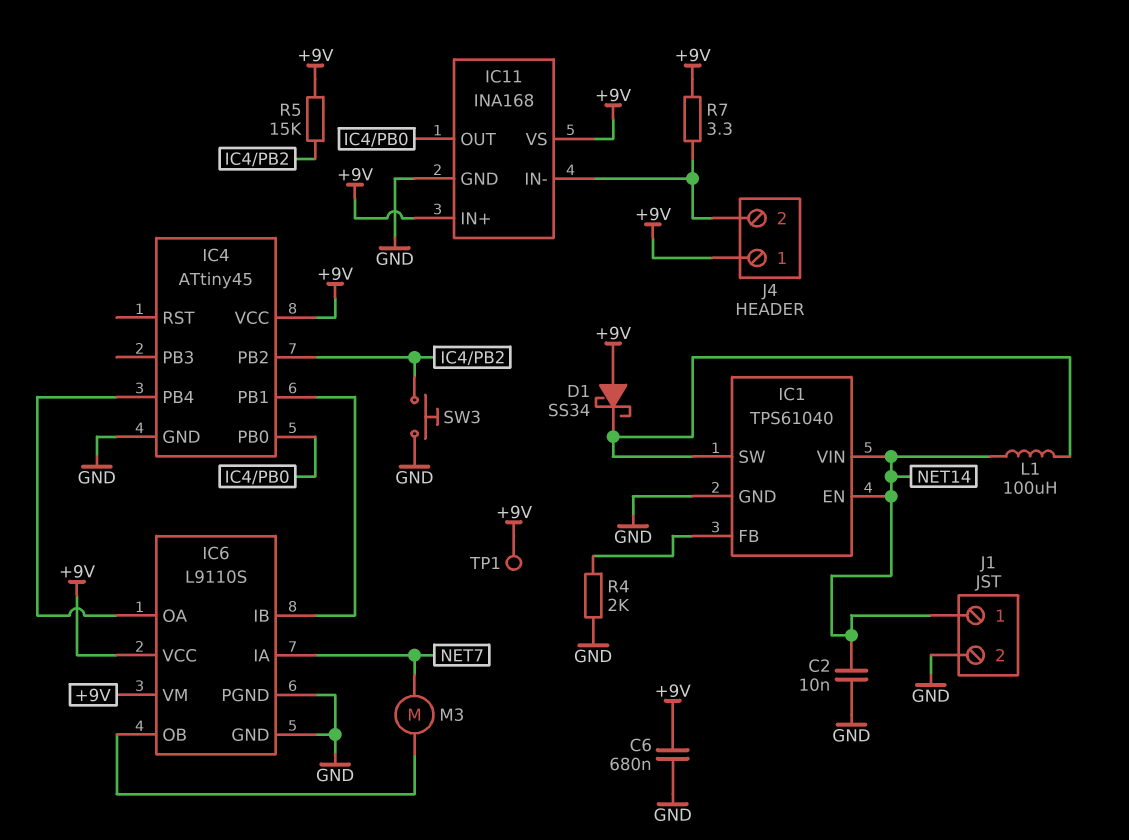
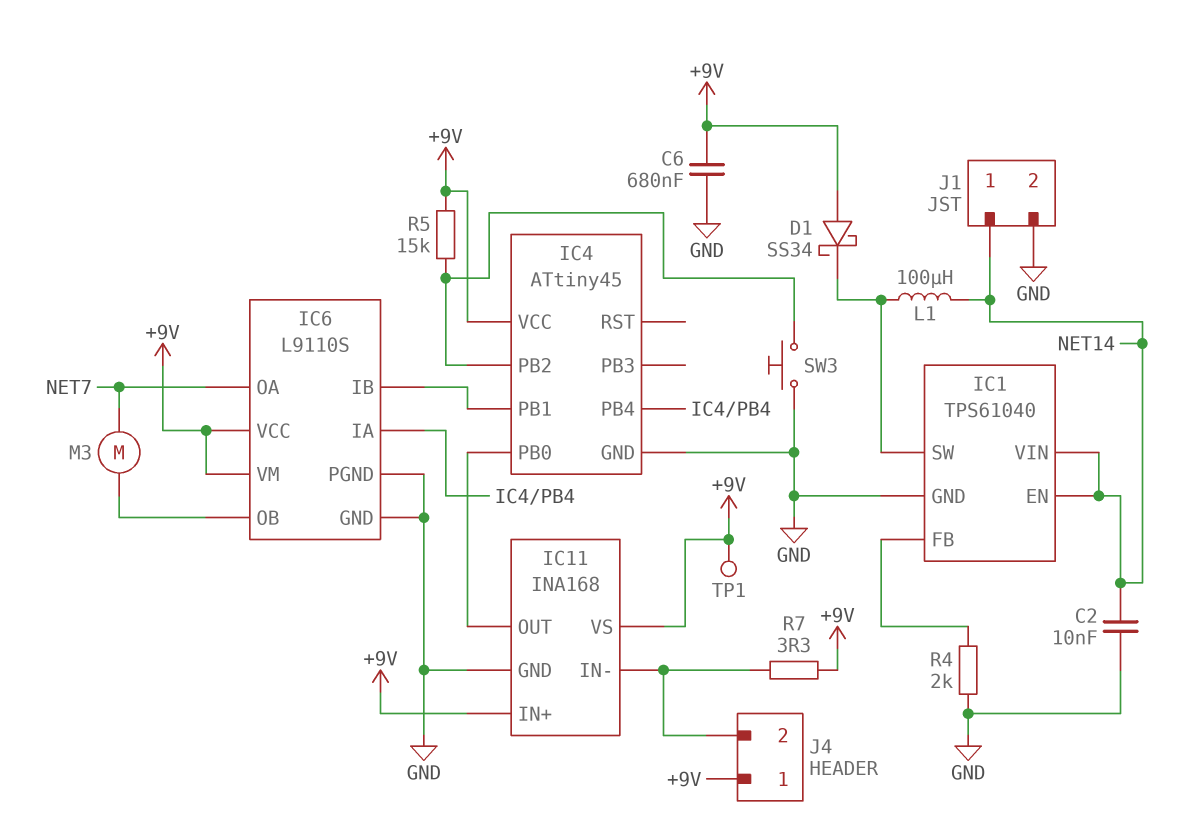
IC6 pin IA: NET7 -> IC4/PB4
IC6 pin OA: IC4/PB4 -> NET7

